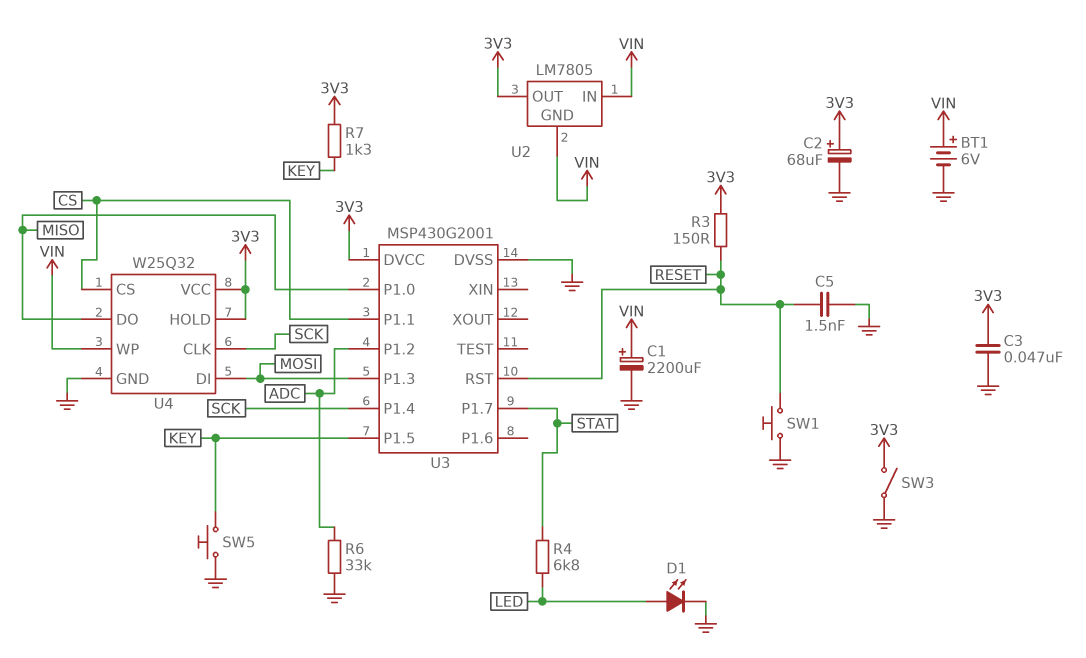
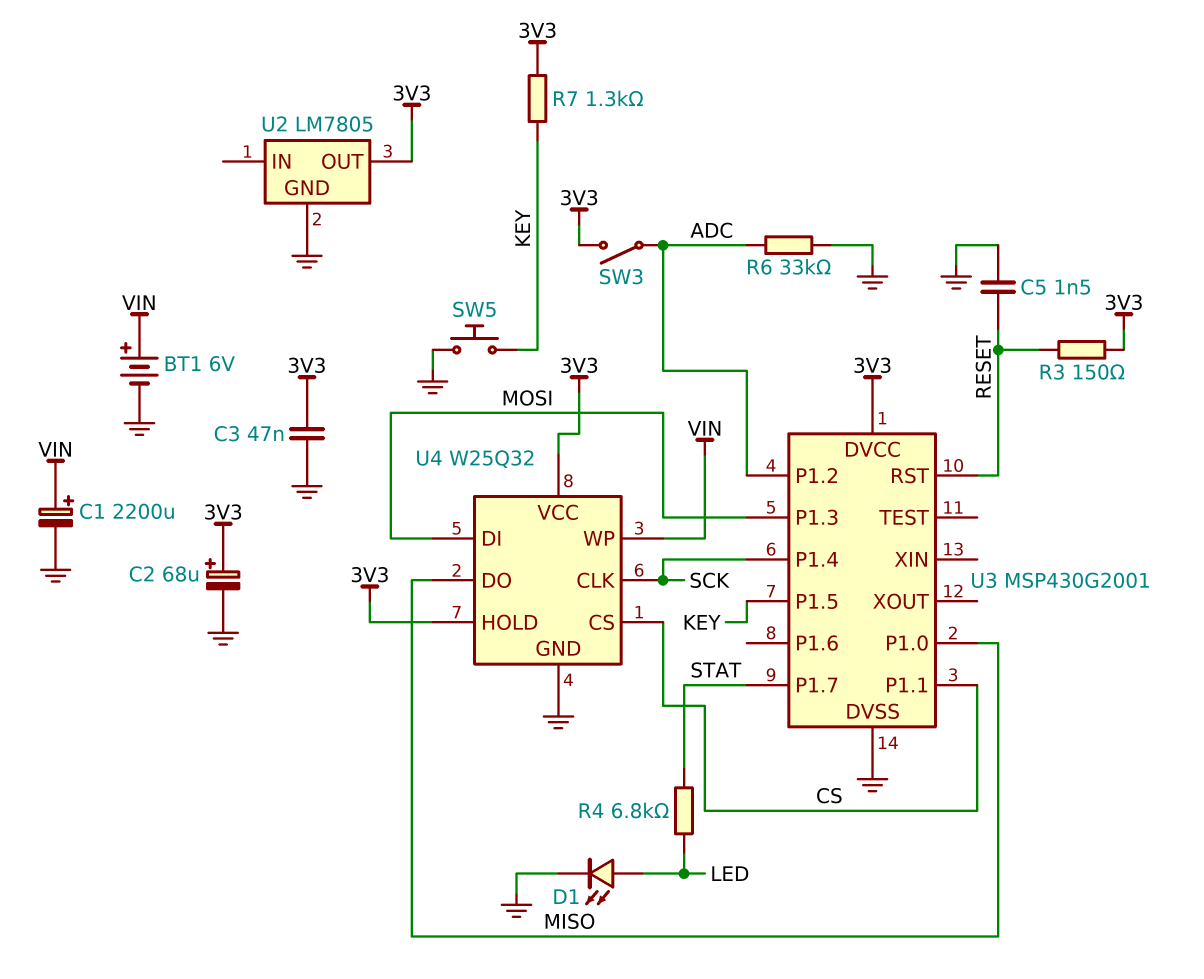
SW1: button (GND, RESET) -> none
SW3: switch (3V3, GND) -> switch (3V3, ADC)
U2 pin GND: VIN -> GND
U2 pin IN: VIN -> none

